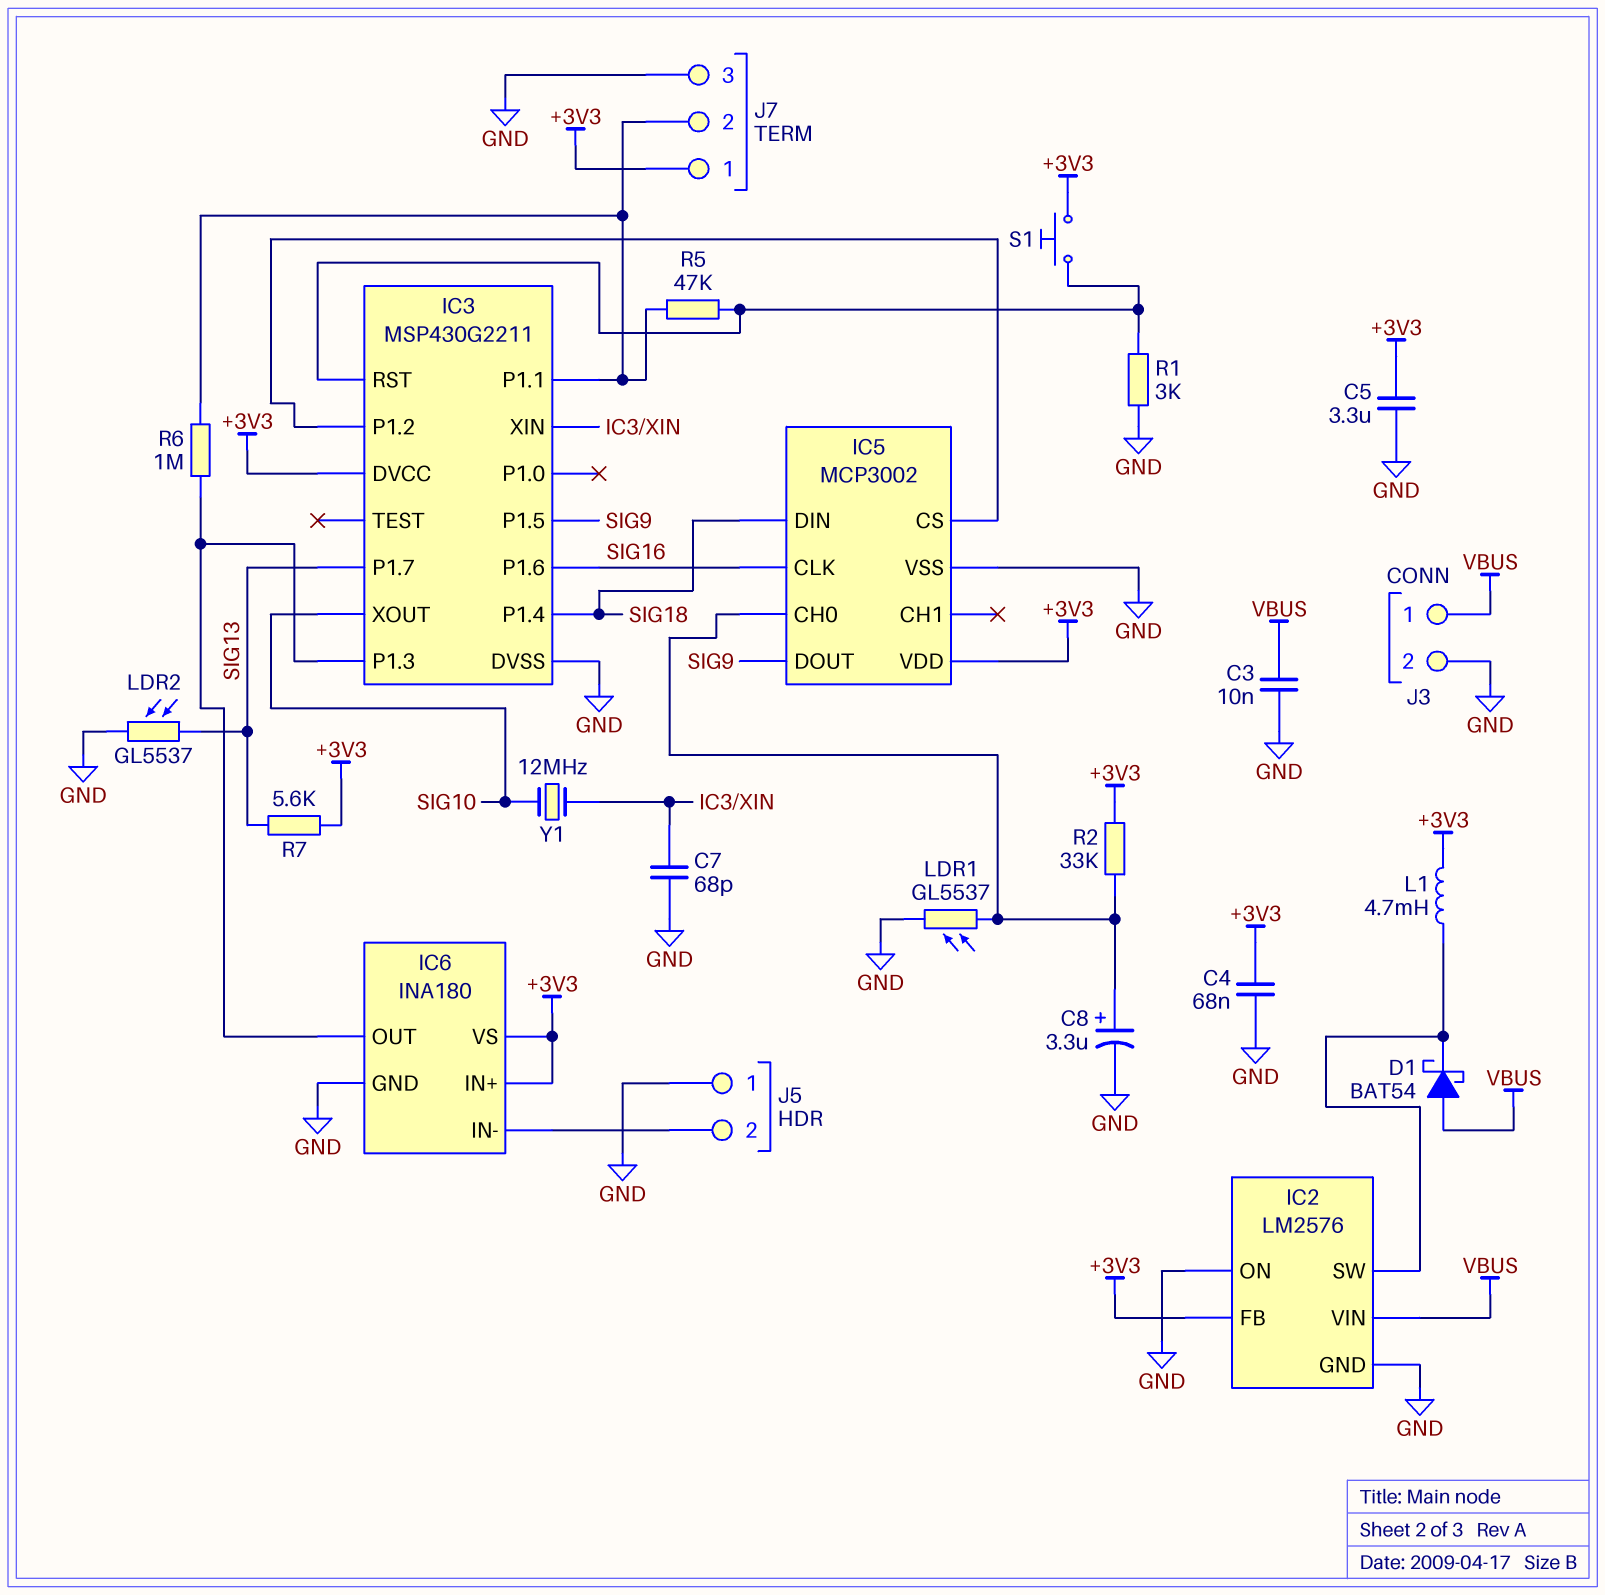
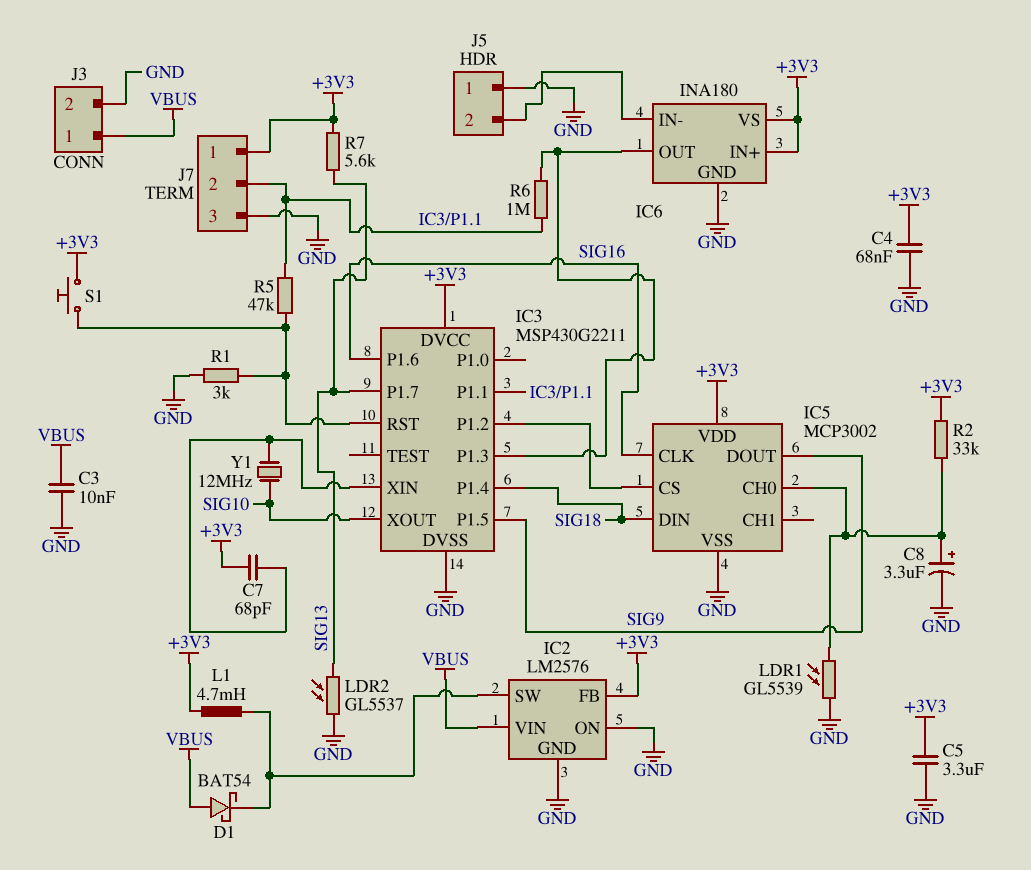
C7: 68pF (GND, IC3/XIN) -> 68pF (+3V3, IC3/XIN)
LDR1: GL5537 (GND, IC5/CH0) -> GL5539 (GND, IC5/CH0)

